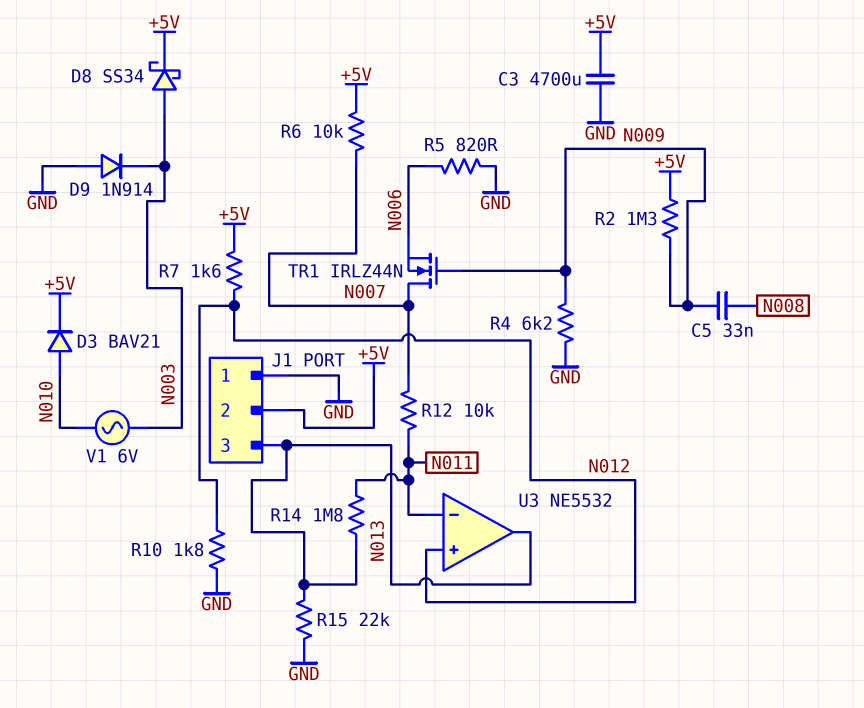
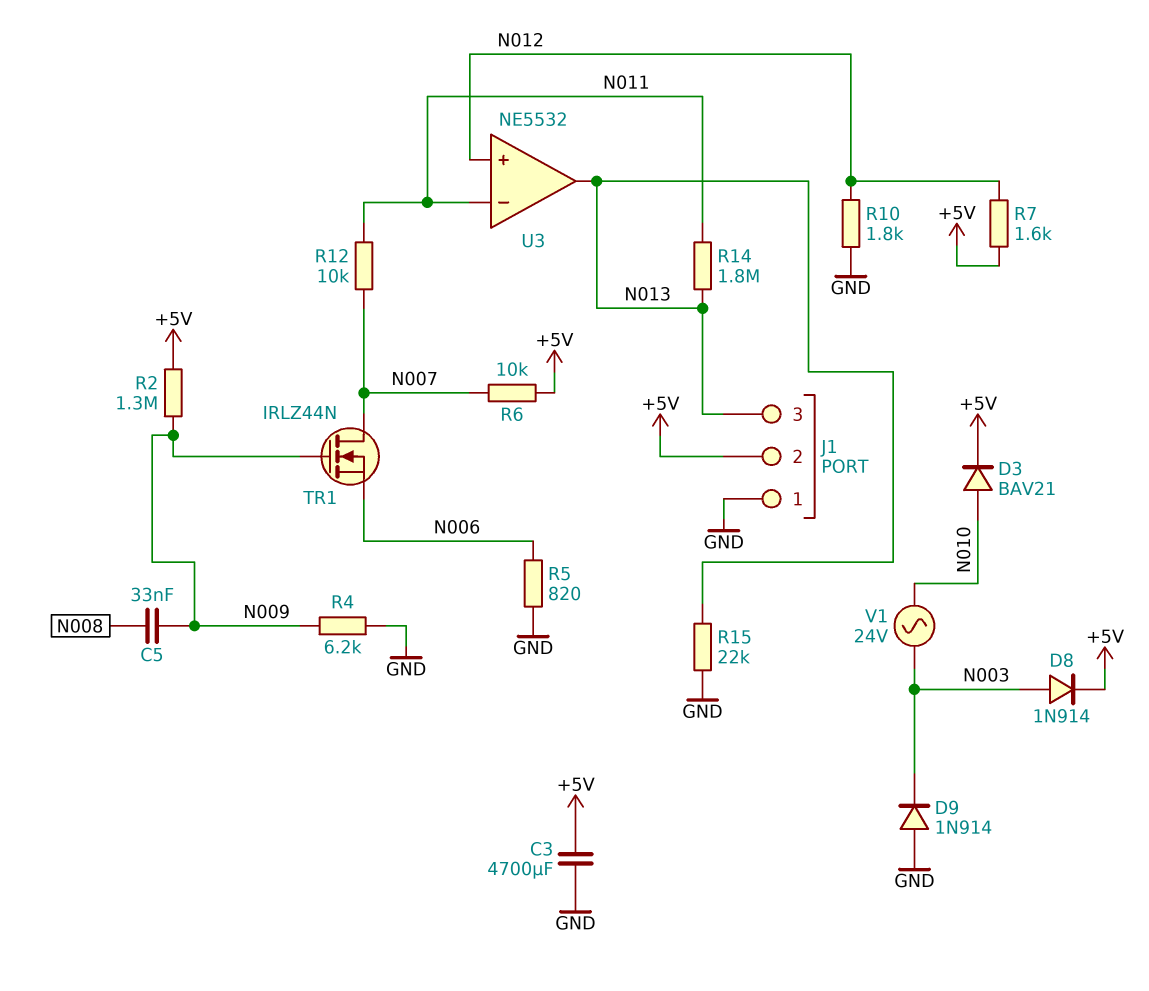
D8: schottky SS34 (A N003, K +5V) -> diode 1N914 (A N003, K +5V)
V1: AC 6V (N003, N010) -> AC 24V (N003, N010)

